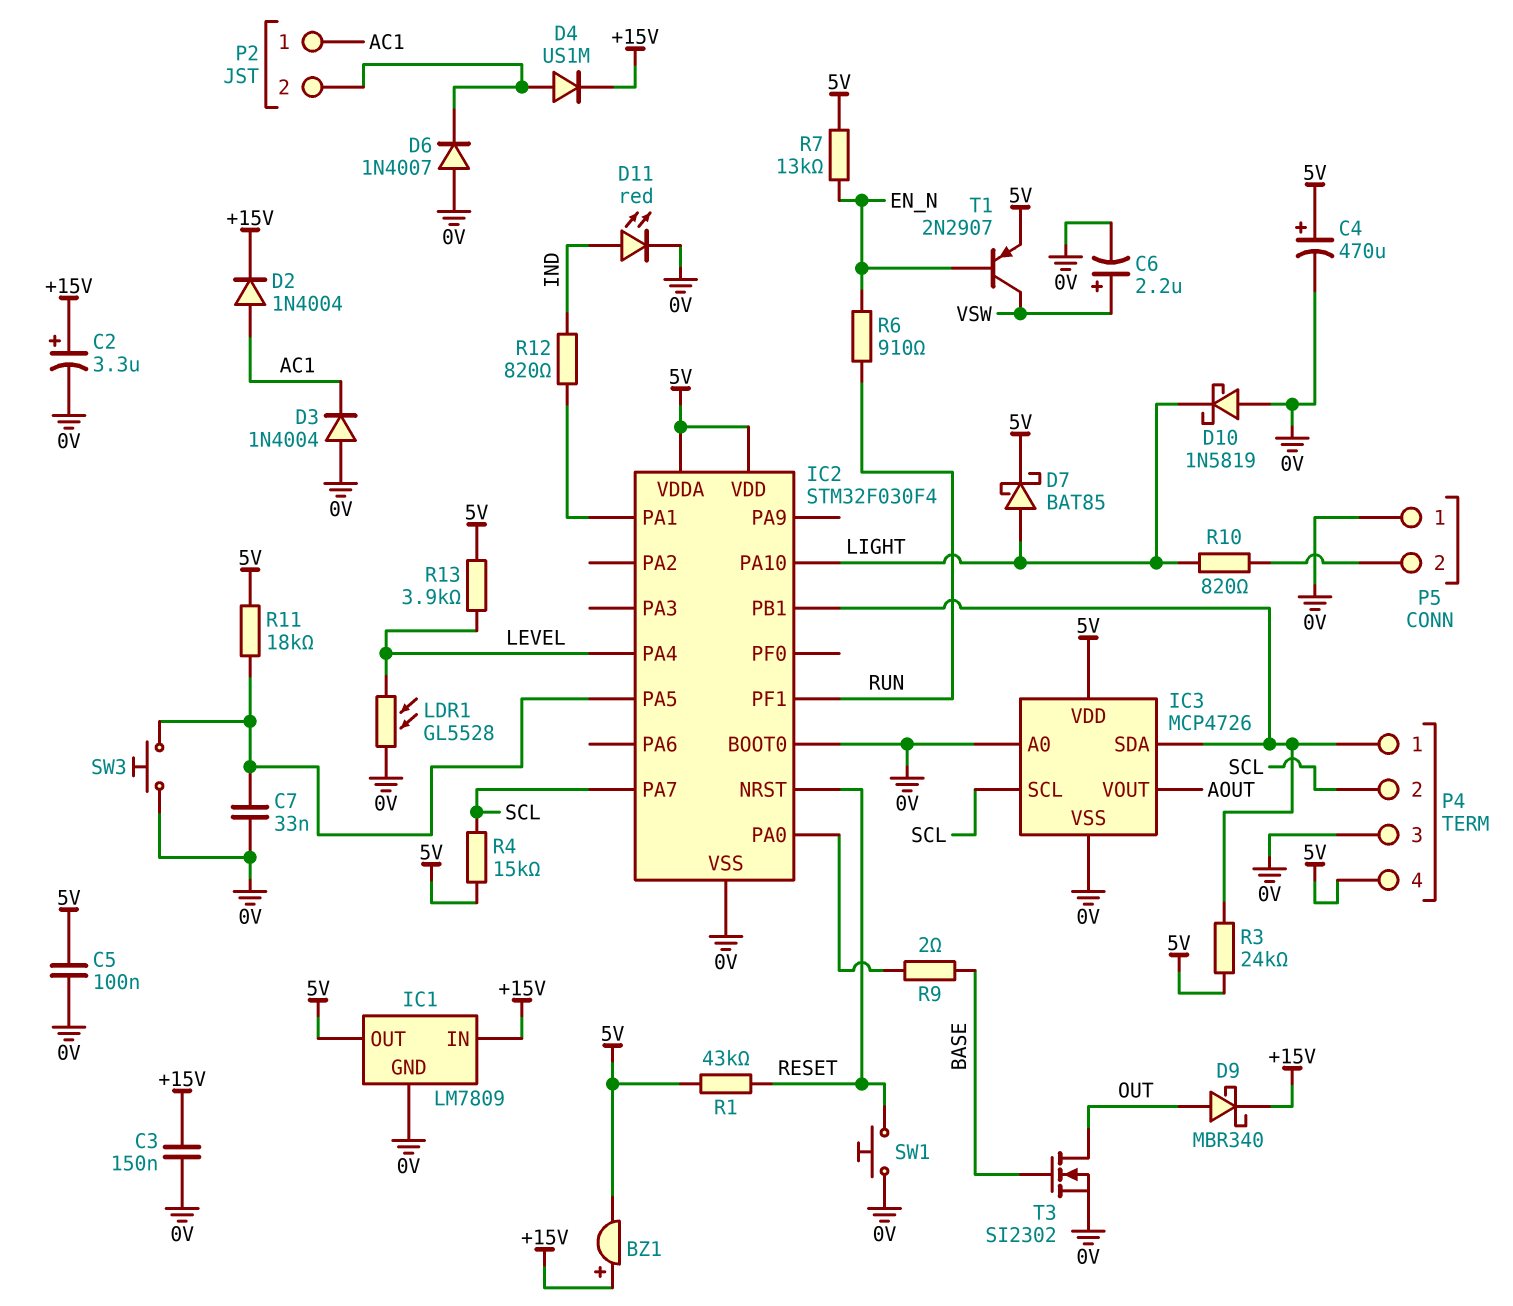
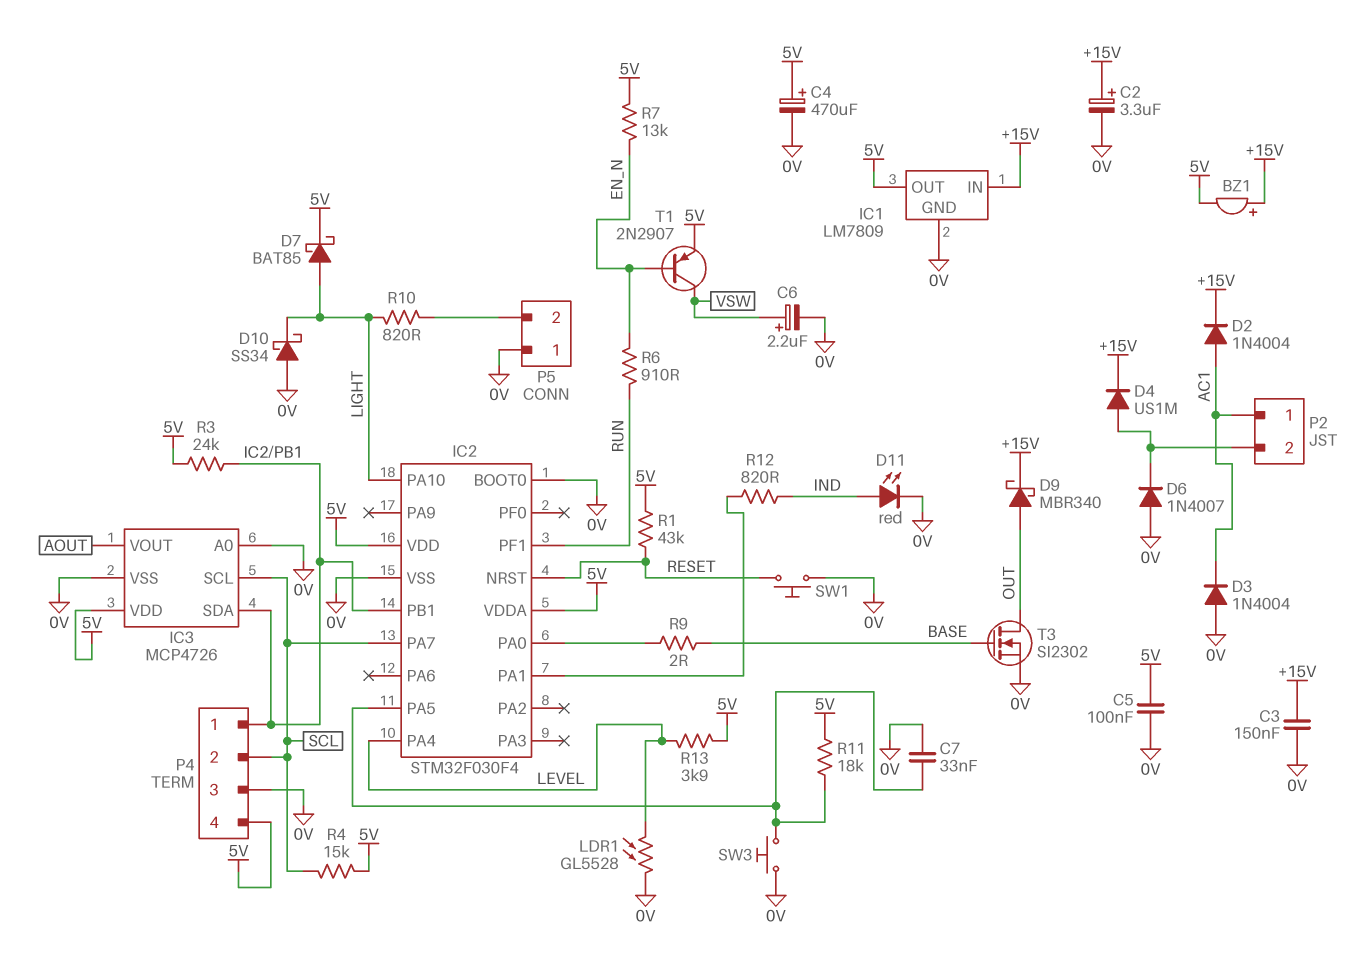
D10: schottky 1N5819 (A 0V, K LIGHT) -> schottky SS34 (A 0V, K LIGHT)

